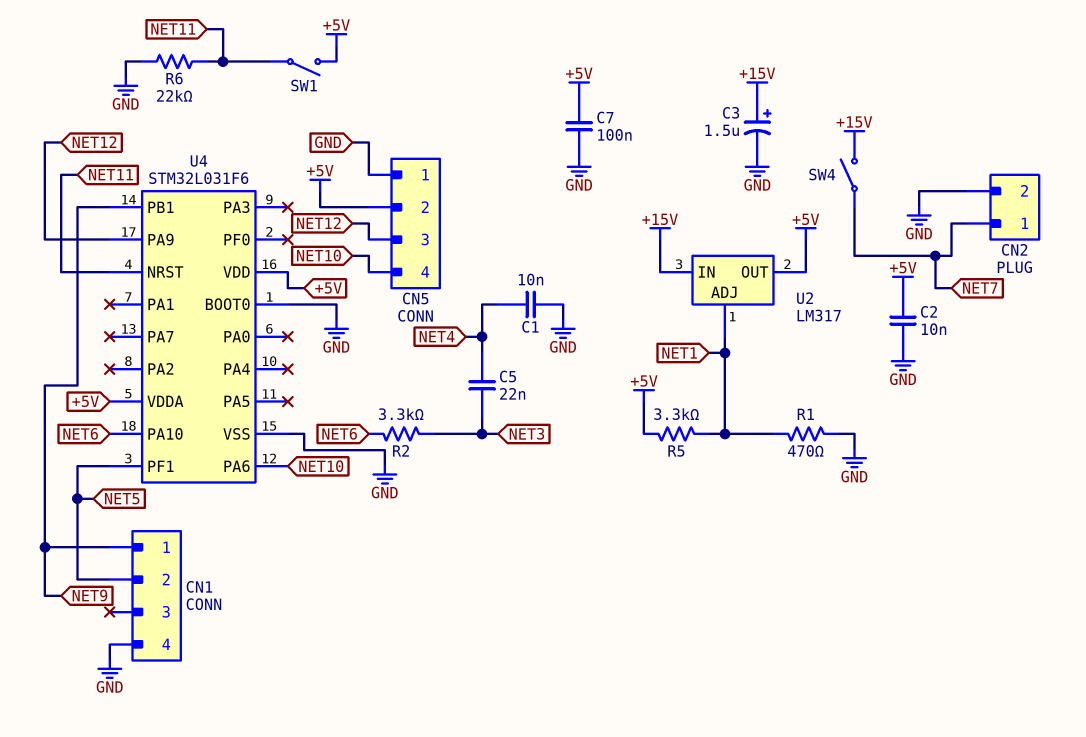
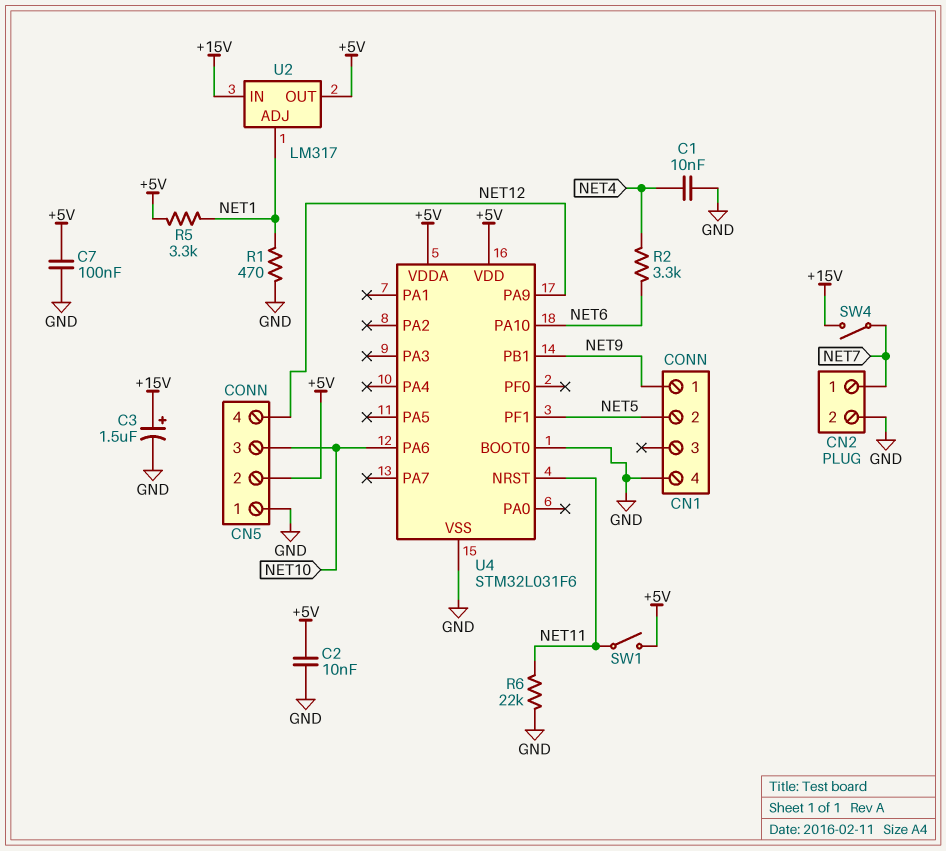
C5: 22nF (NET3, NET4) -> none
CN5 pin 3: NET12 -> NET10
CN5 pin 4: NET10 -> NET12
R2: 3.3k (NET3, NET6) -> 3.3k (NET4, NET6)

